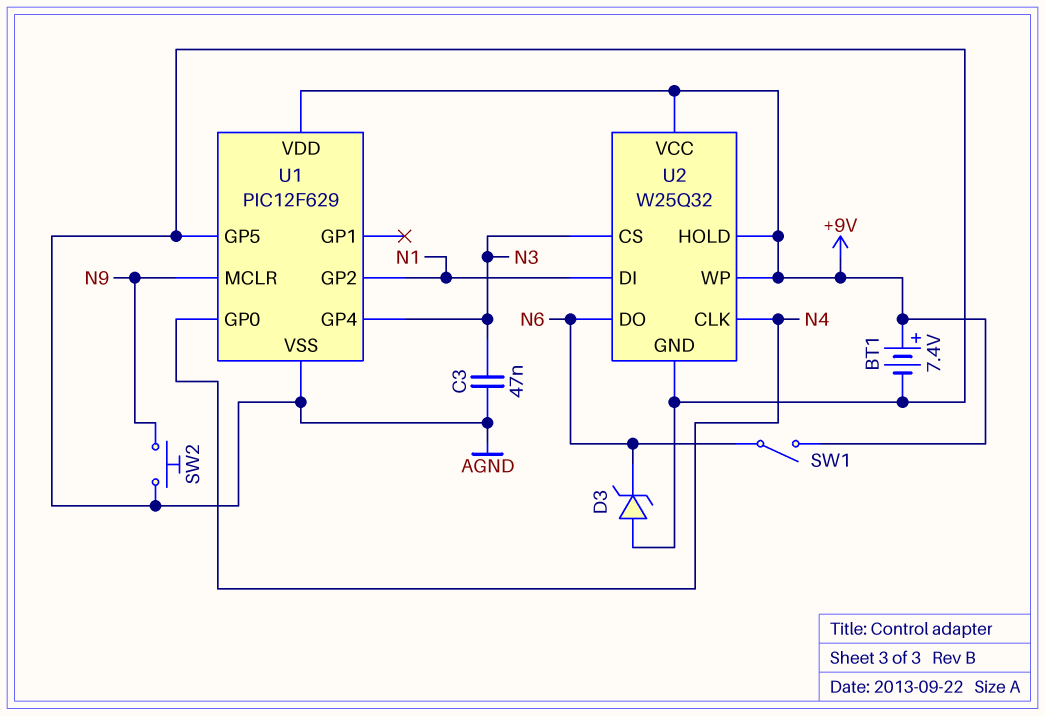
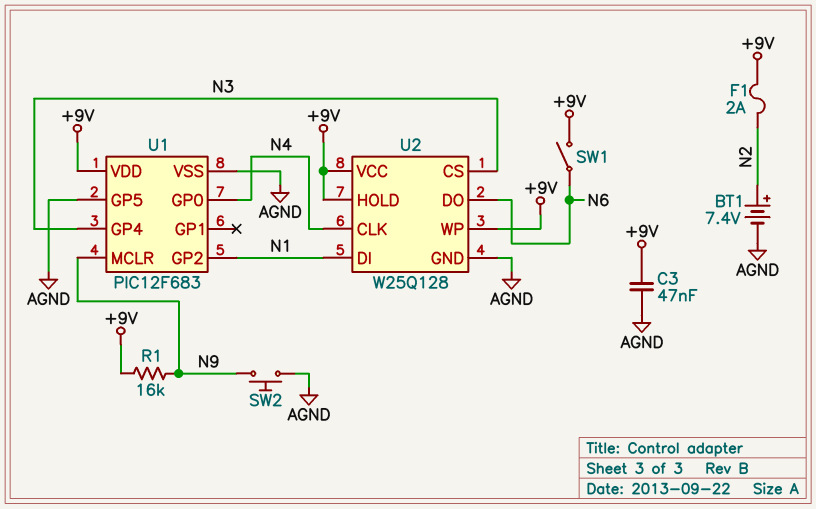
BT1: 7.4V (plus +9V, minus AGND) -> 7.4V (plus N2, minus AGND)
C3: 47nF (AGND, N3) -> 47nF (+9V, AGND)
D3: zener (A AGND, K N6) -> none
F1: none -> 2A (+9V, N2)
R1: none -> 16k (+9V, N9)
U1: PIC12F629 -> PIC12F683
U2: W25Q32 -> W25Q128

